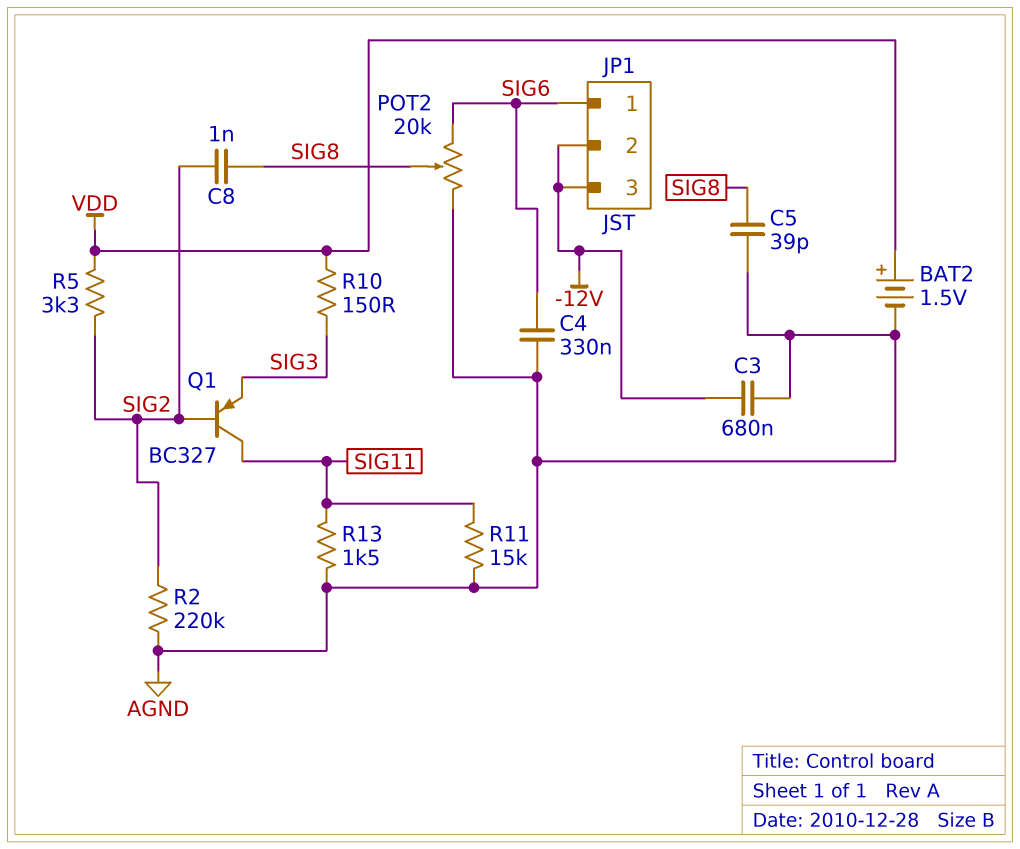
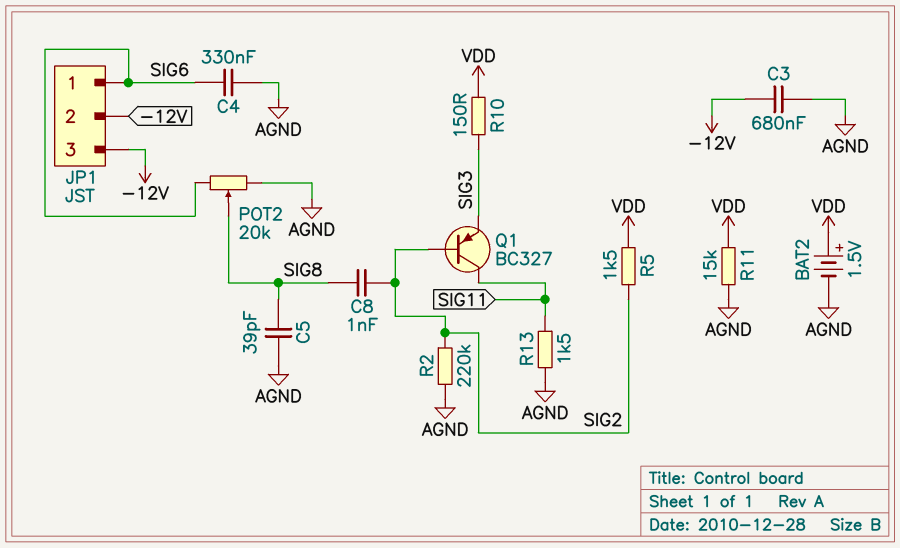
R5: 3.3k (SIG2, VDD) -> 1.5k (SIG2, VDD)
R11: 15k (AGND, SIG11) -> 15k (AGND, VDD)

